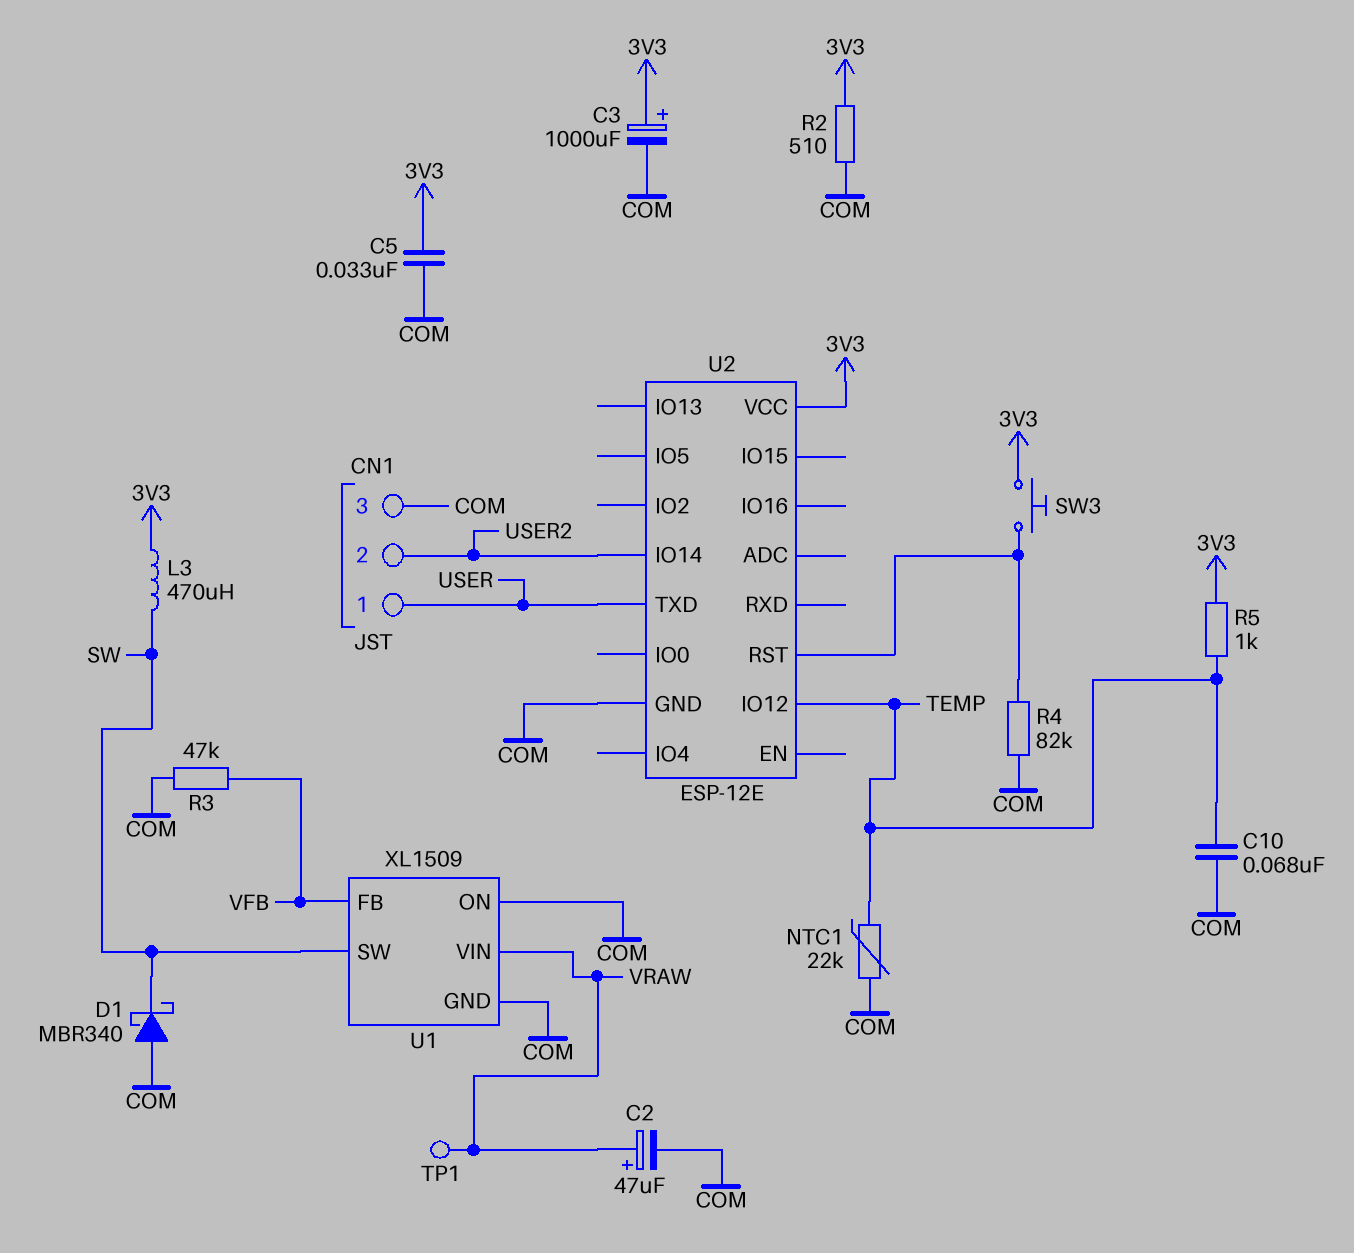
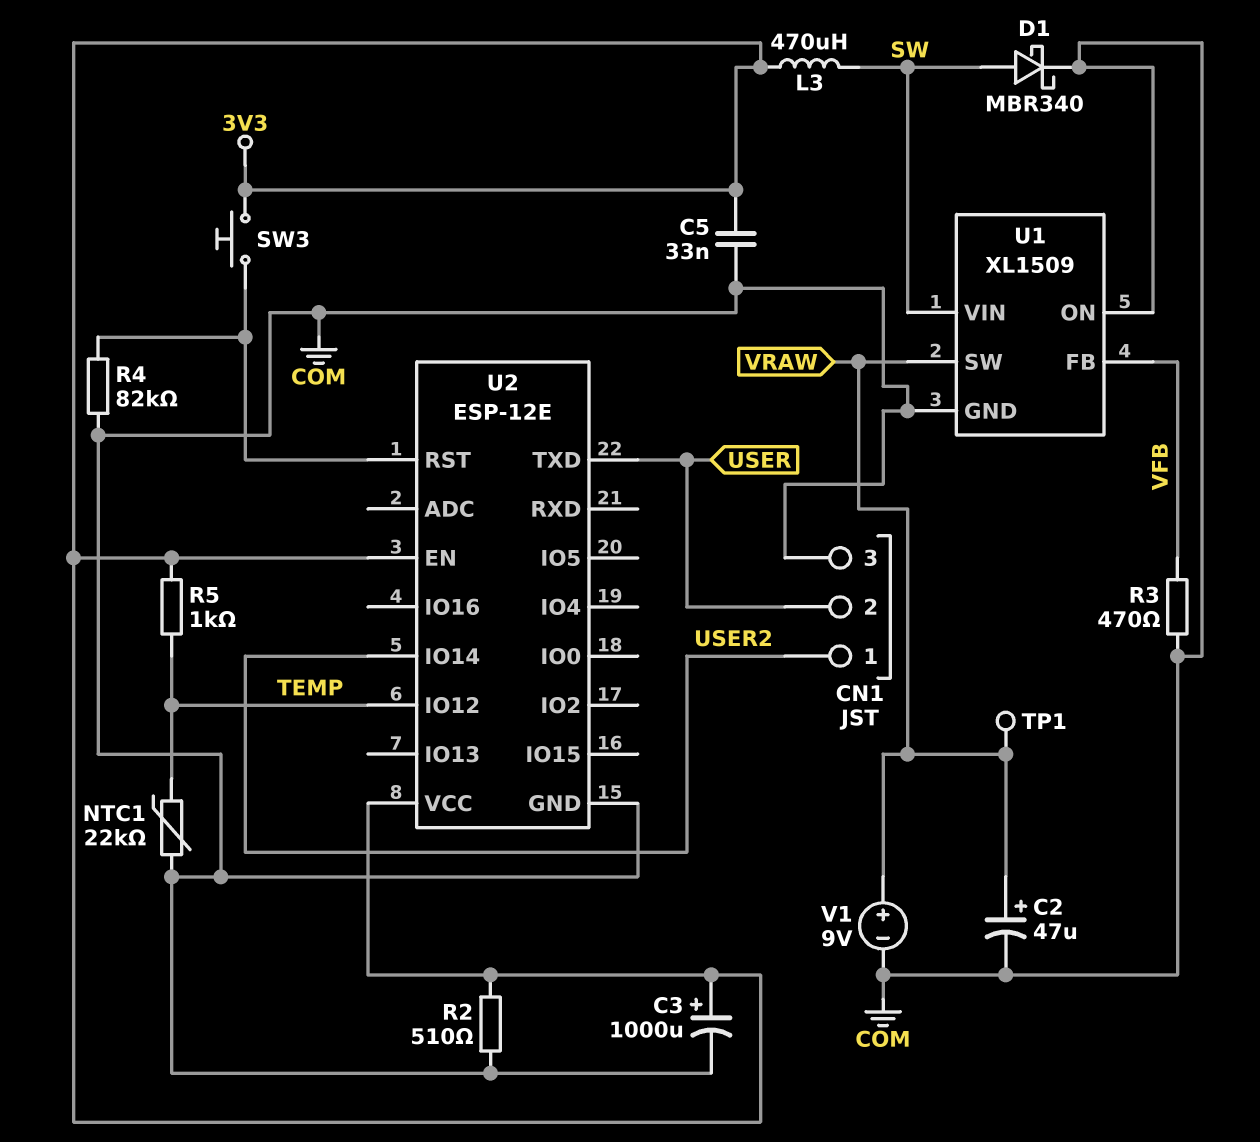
C10: 68nF (COM, TEMP) -> none
CN1 pin 1: USER -> USER2
CN1 pin 2: USER2 -> USER
D1: schottky MBR340 (A COM, K SW) -> schottky MBR340 (A SW, K COM)
R3: 47k (COM, VFB) -> 470 (COM, VFB)
U1 pin SW: SW -> VRAW
U1 pin VIN: VRAW -> SW
U2 pin EN: none -> 3V3
V1: none -> 9V (plus VRAW, minus COM)

